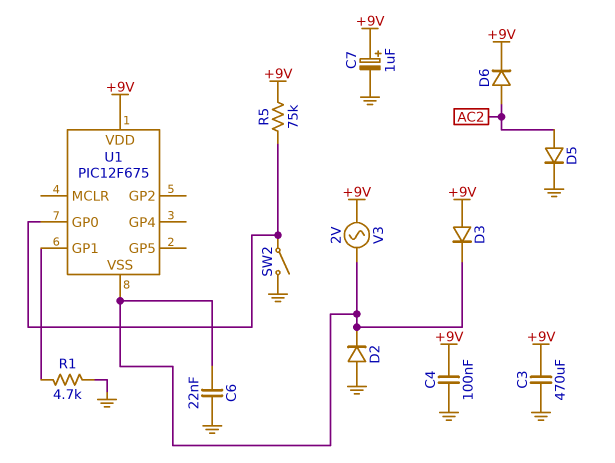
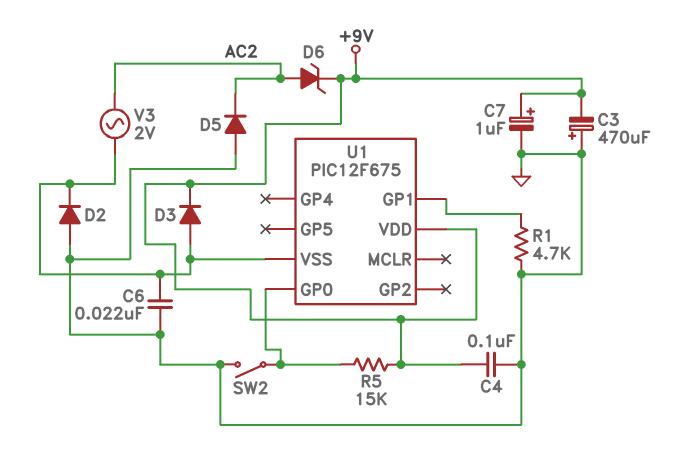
C3: 470uF (+9V, GND) -> 470uF (plus GND, minus +9V)
D3: diode (A +9V, K U1/VSS) -> diode (A U1/VSS, K +9V)
D5: diode (A AC2, K GND) -> diode (A GND, K AC2)
D6: diode (A AC2, K +9V) -> zener (A AC2, K +9V)
R5: 75k (+9V, U1/GP0) -> 15k (+9V, U1/GP0)
V3: AC 2V (+9V, U1/VSS) -> AC 2V (AC2, U1/VSS)

